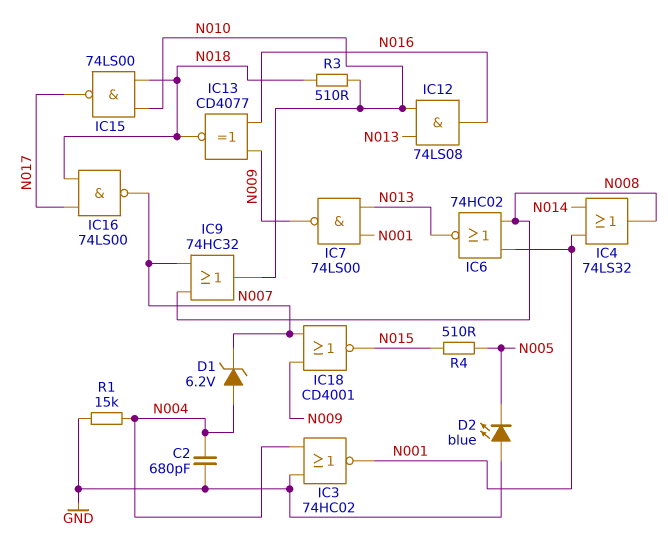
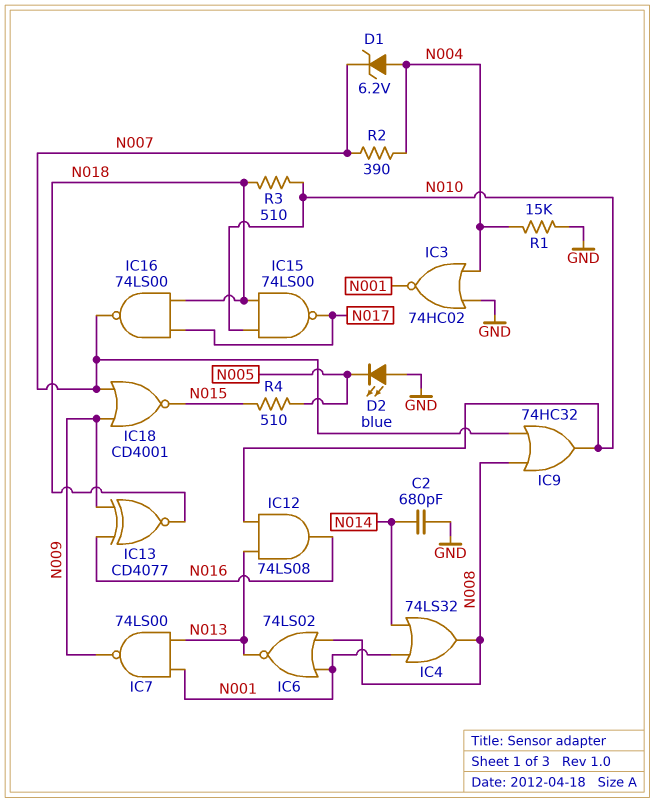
C2: 680pF (GND, N004) -> 680pF (GND, N014)
IC6: NOR 74HC02 (in N001, in N008, out N013) -> NOR 74LS02 (in N001, in N008, out N013)
R2: none -> 390 (N004, N007)

